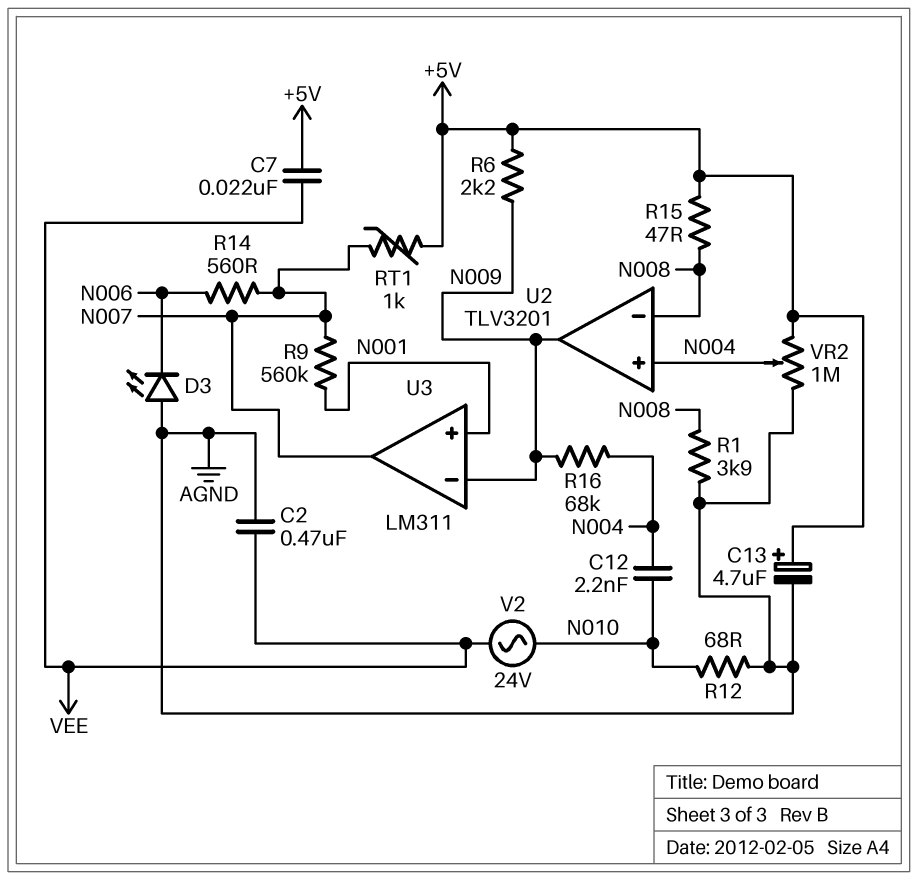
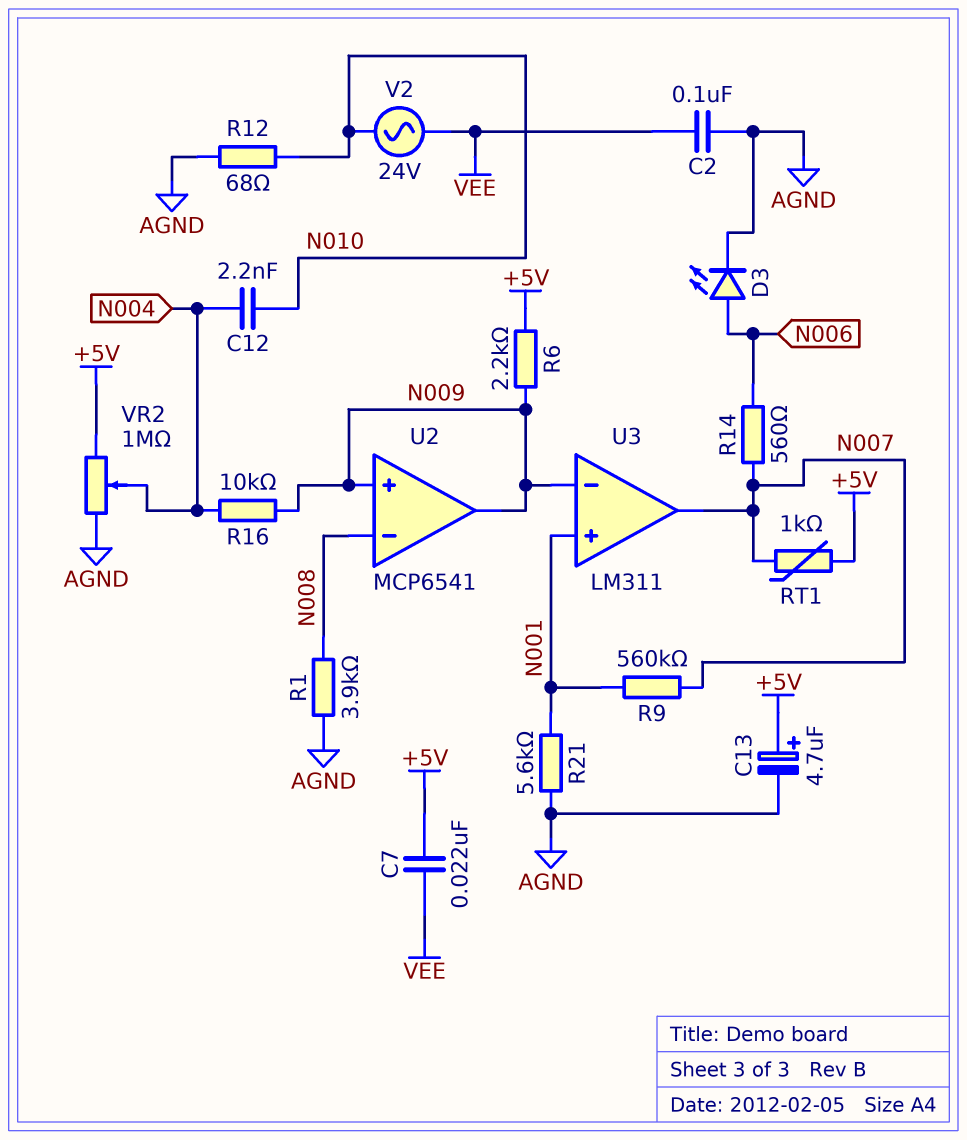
C2: 470nF (AGND, VEE) -> 100nF (AGND, VEE)
D3: LED (A AGND, K N006) -> LED (A N006, K AGND)
R15: 47 (+5V, N008) -> none
R16: 68k (N004, N009) -> 10k (N004, N009)
R21: none -> 5.6k (AGND, N001)
U2: TLV3201 -> MCP6541
U2 pin in+: N004 -> N009

